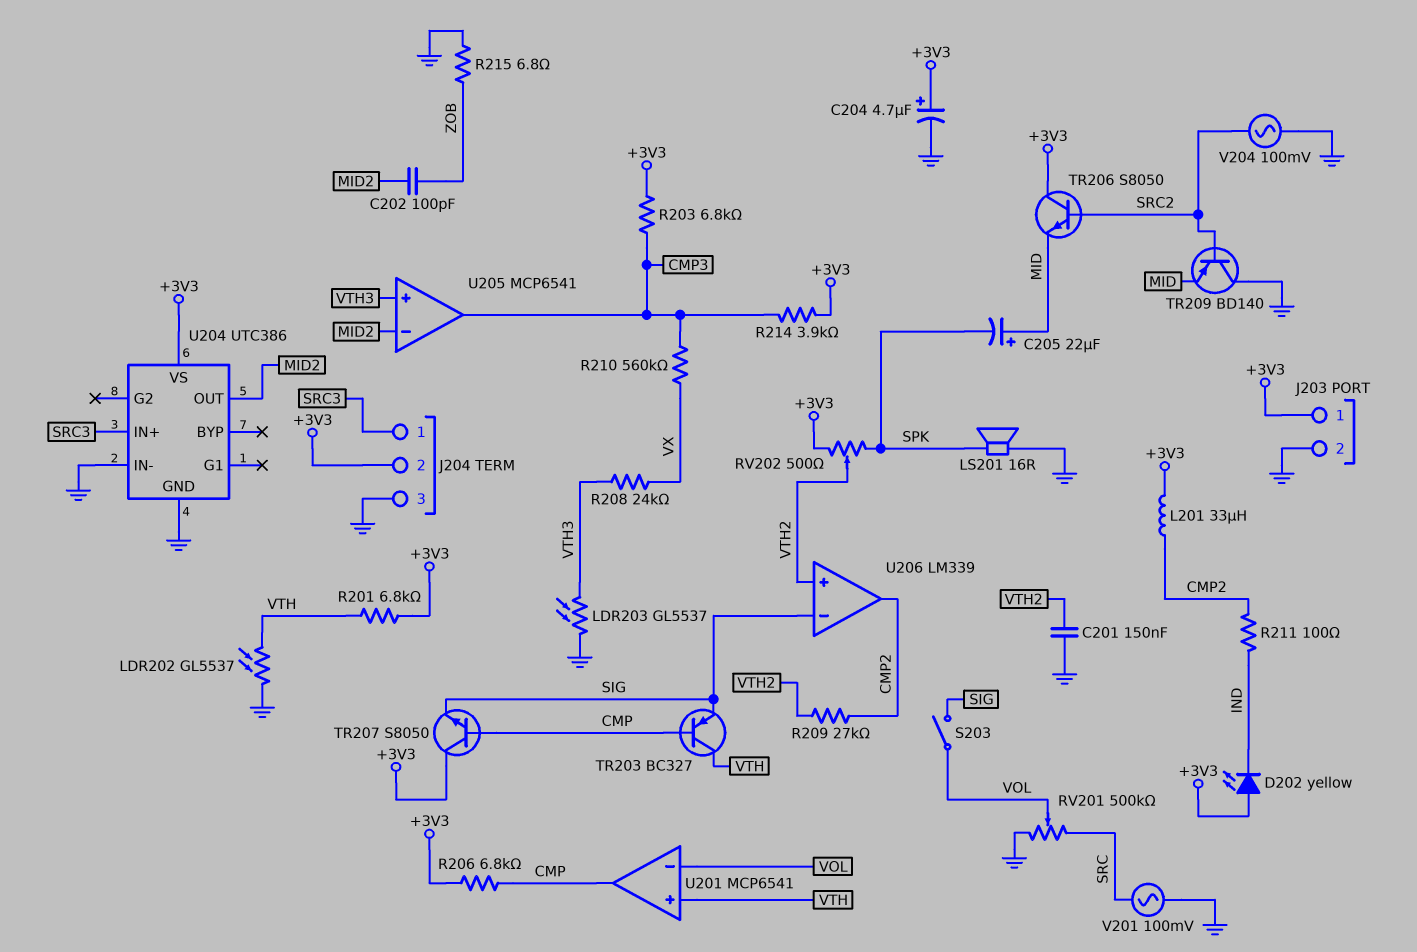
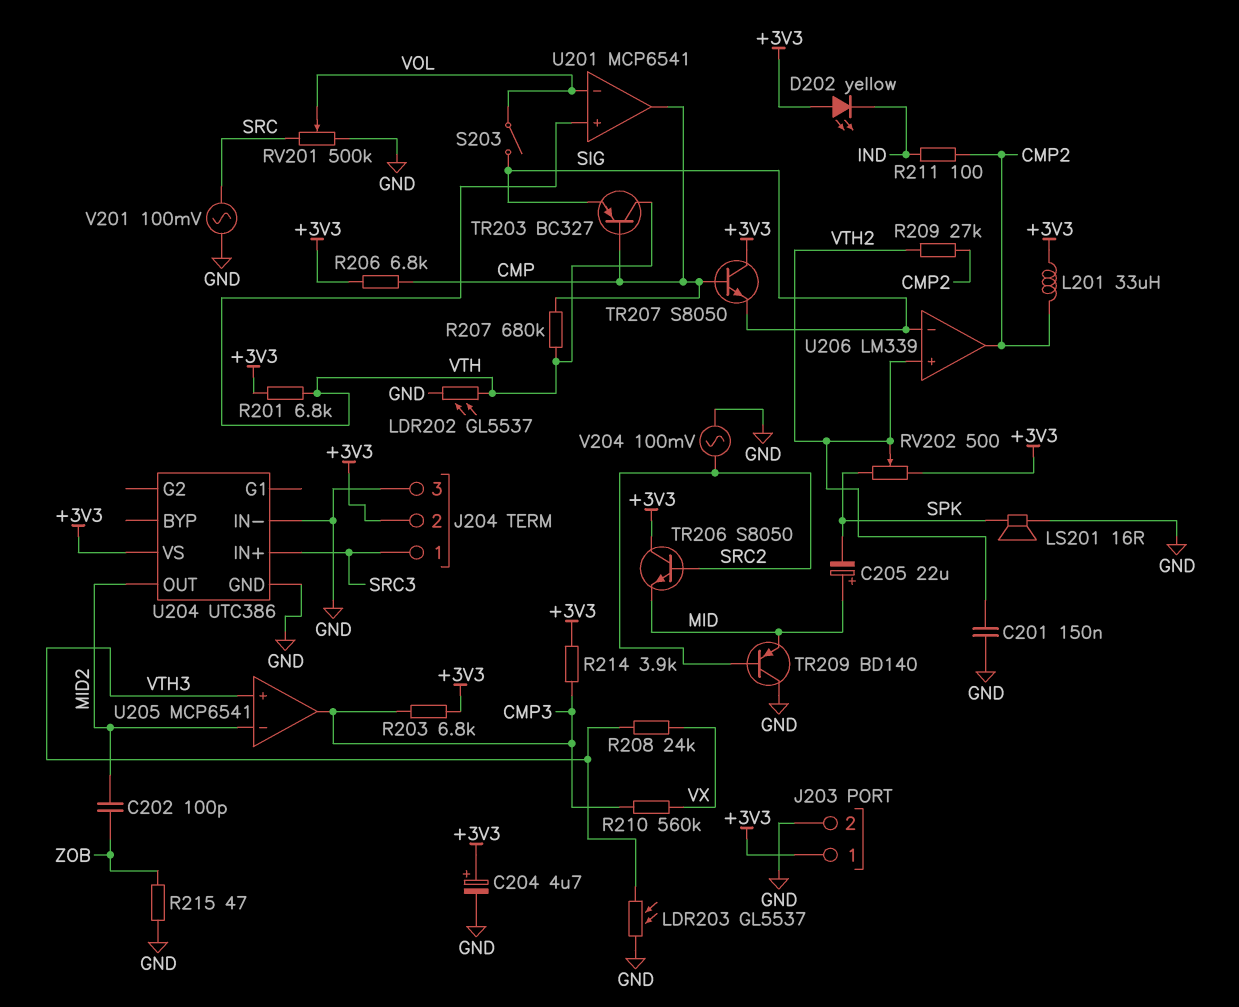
R207: none -> 680k (CMP, VTH)
R215: 6.8 (GND, ZOB) -> 47 (GND, ZOB)

